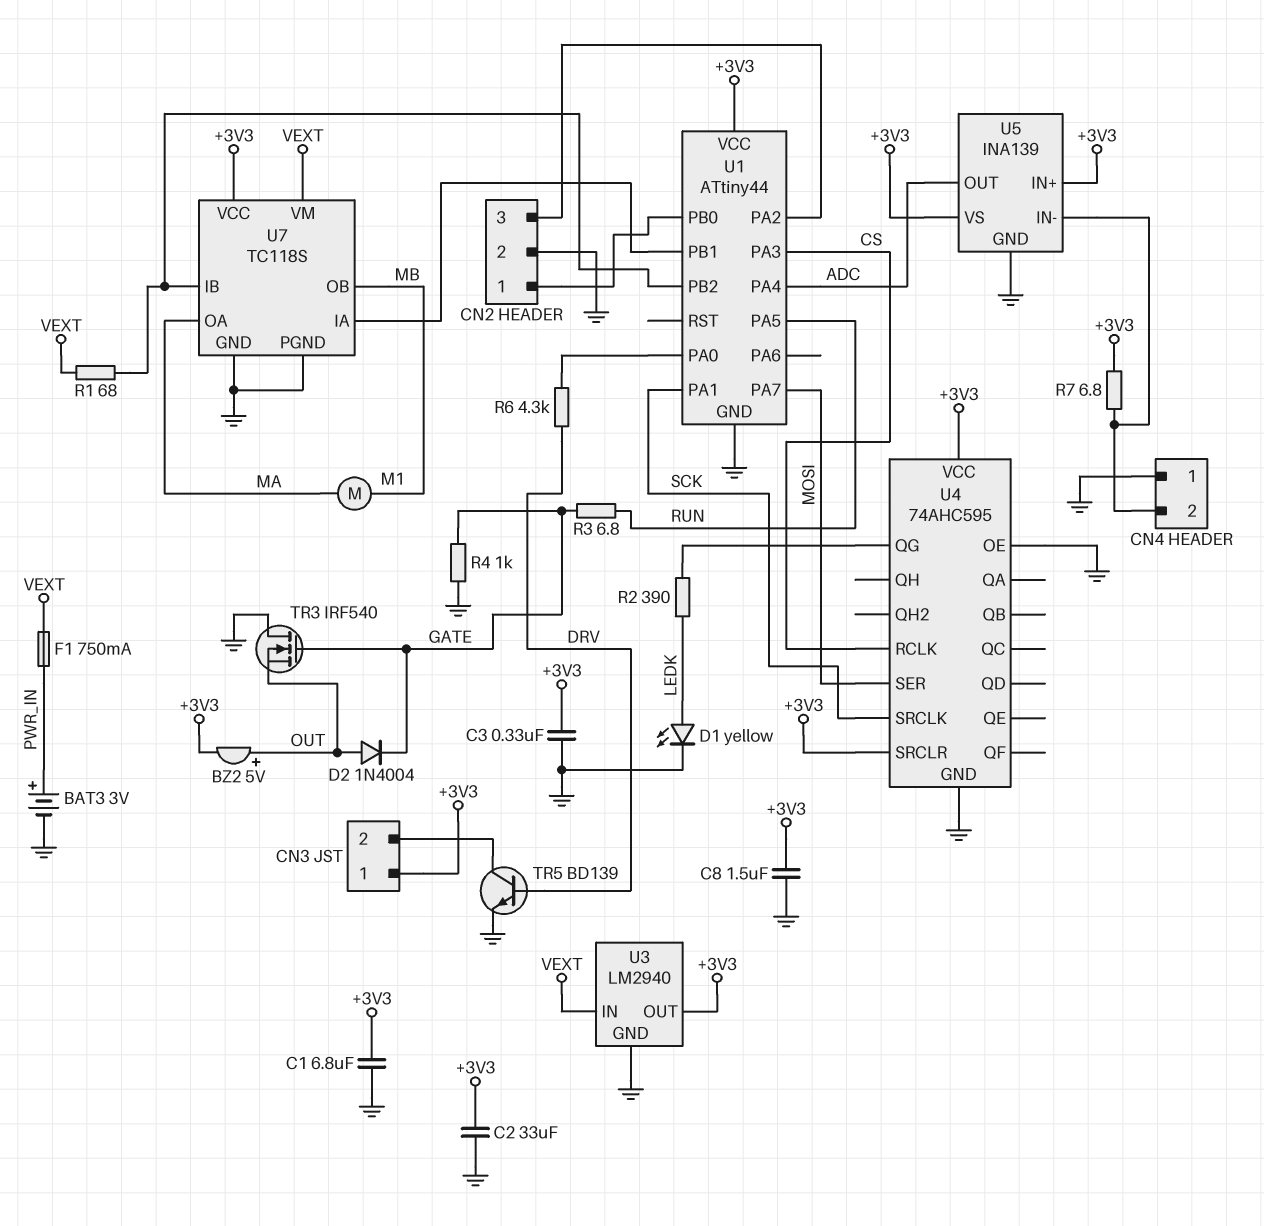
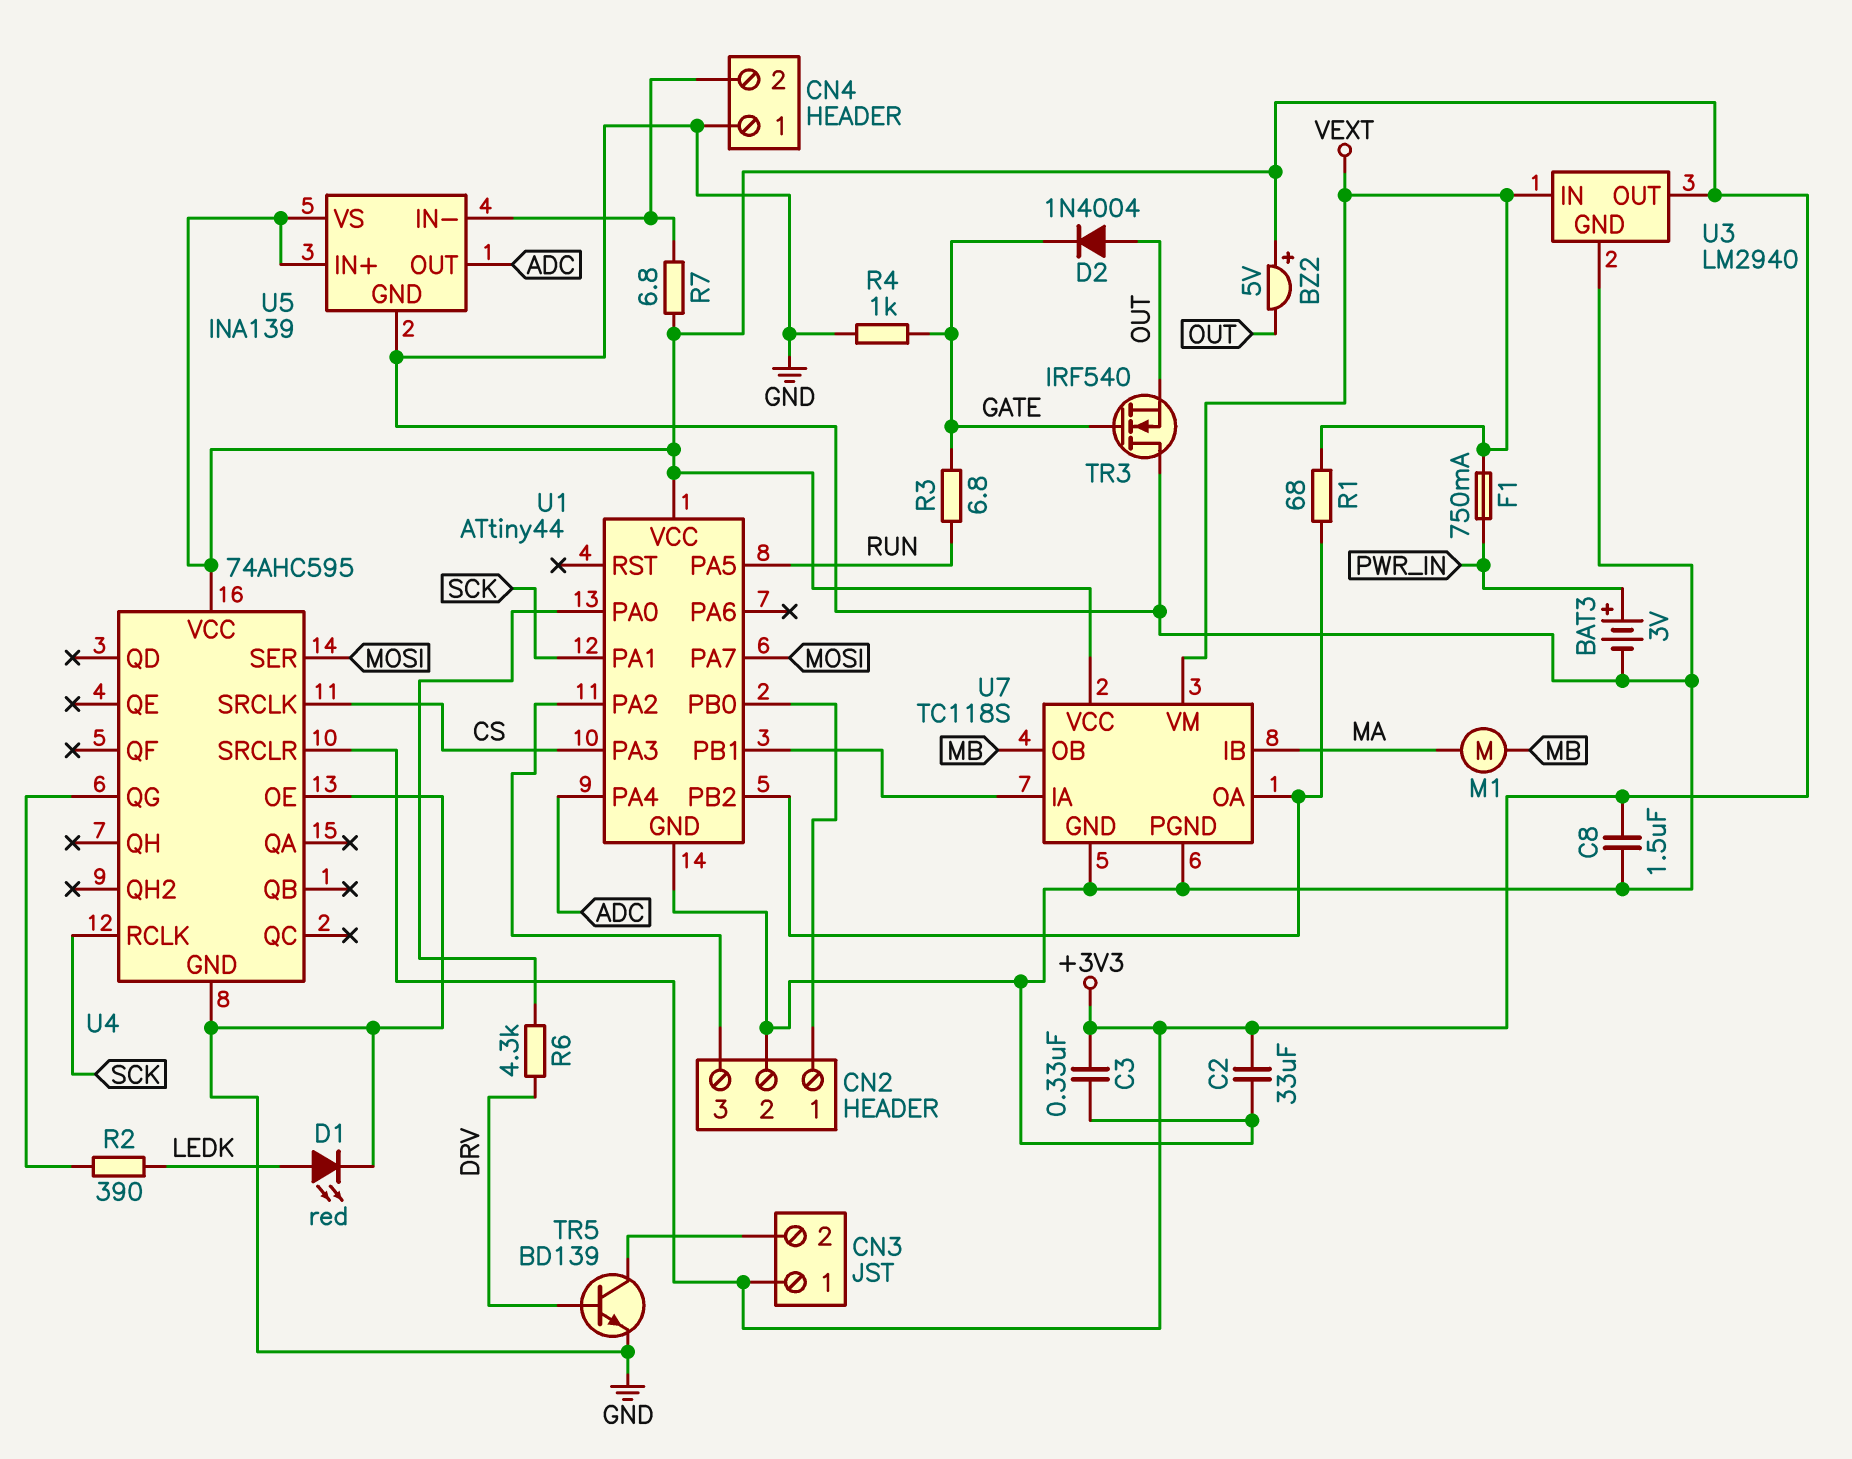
BZ2: buzzer 5V (plus OUT, minus +3V3) -> buzzer 5V (plus +3V3, minus OUT)
C1: 6.8uF (+3V3, GND) -> none
D1: LED yellow (A LEDK, K GND) -> LED red (A LEDK, K GND)
U4 pin RCLK: CS -> SCK
U4 pin SRCLK: SCK -> CS
U7 pin IB: U1/PB2 -> MA
U7 pin OA: MA -> U1/PB2

